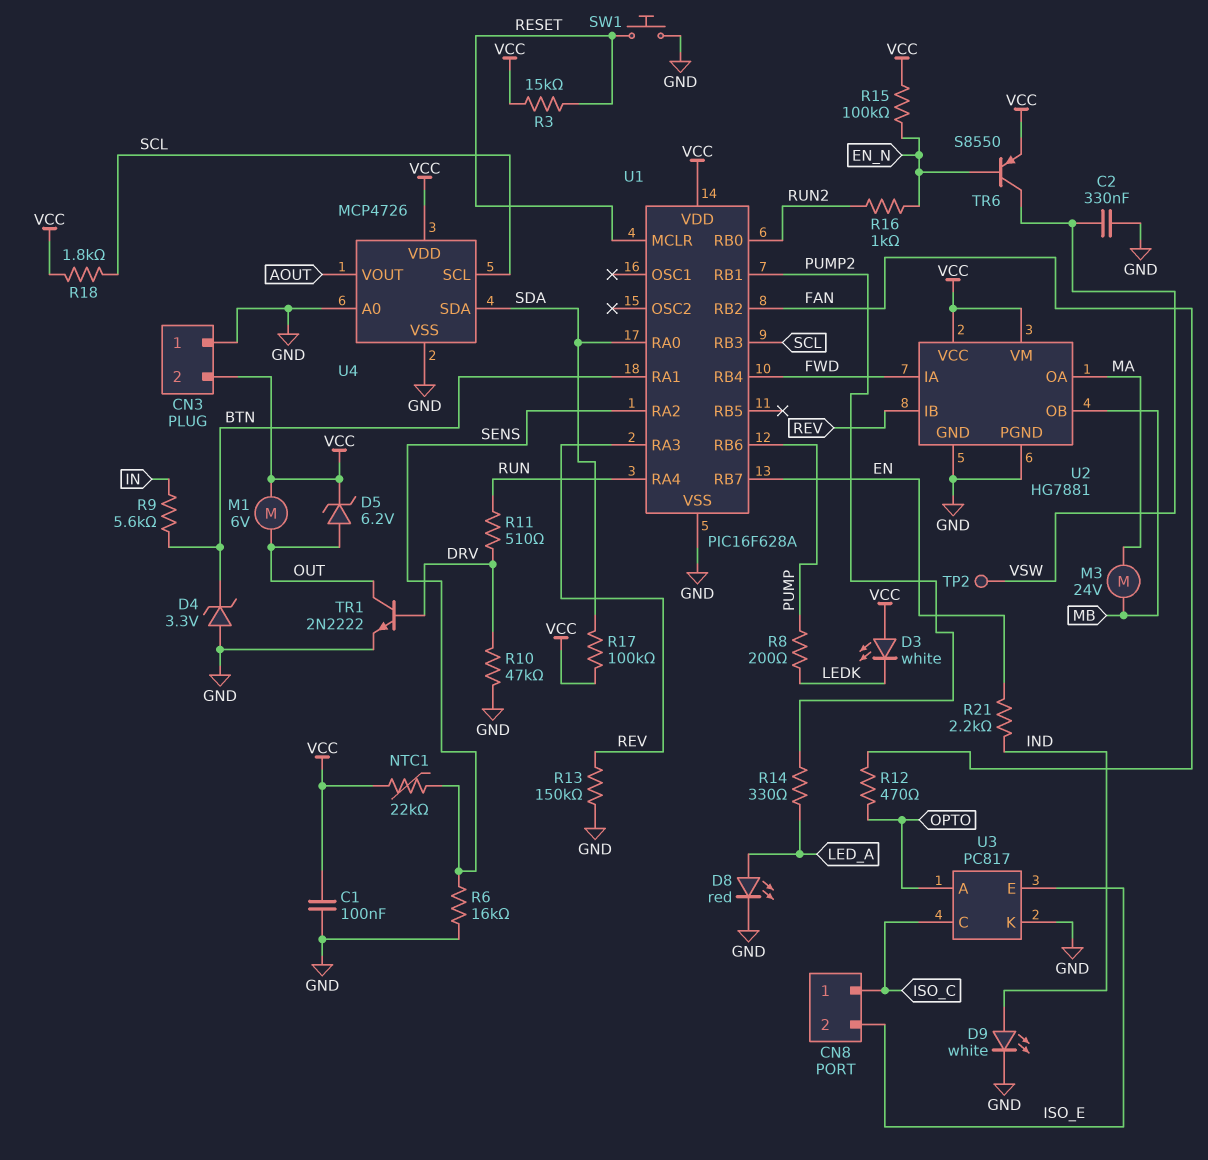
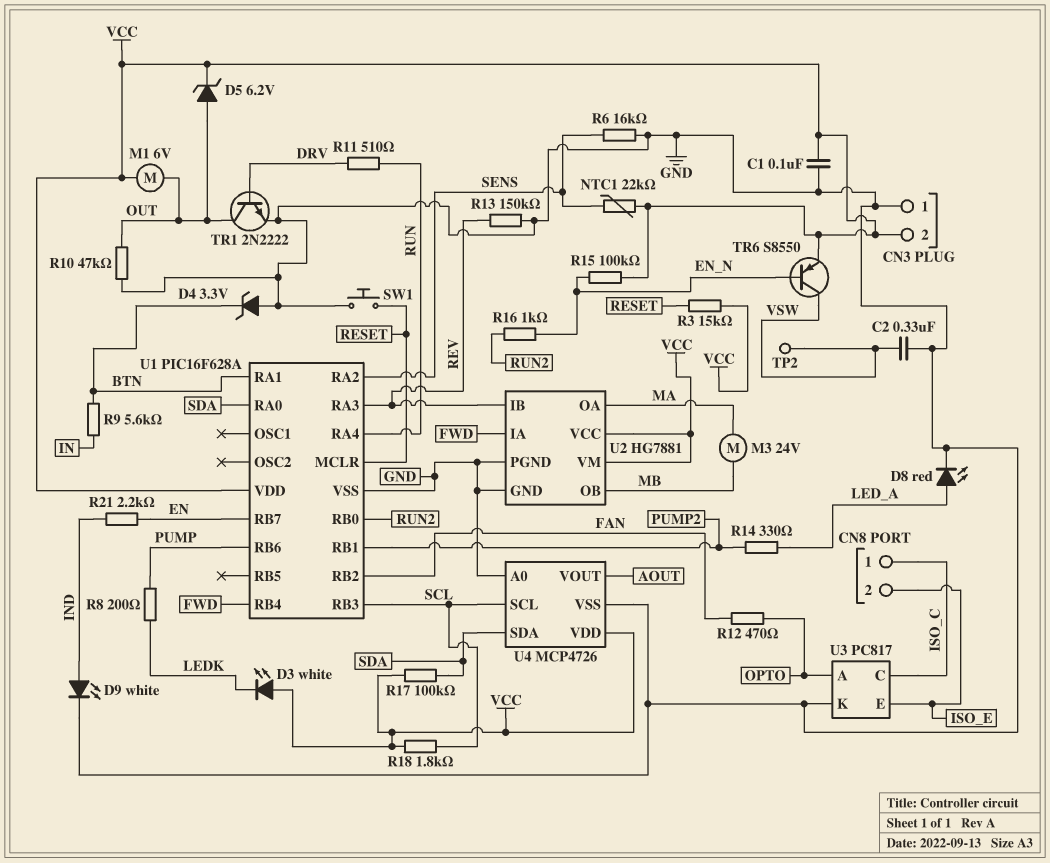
R10: 47k (DRV, GND) -> 47k (GND, OUT)

